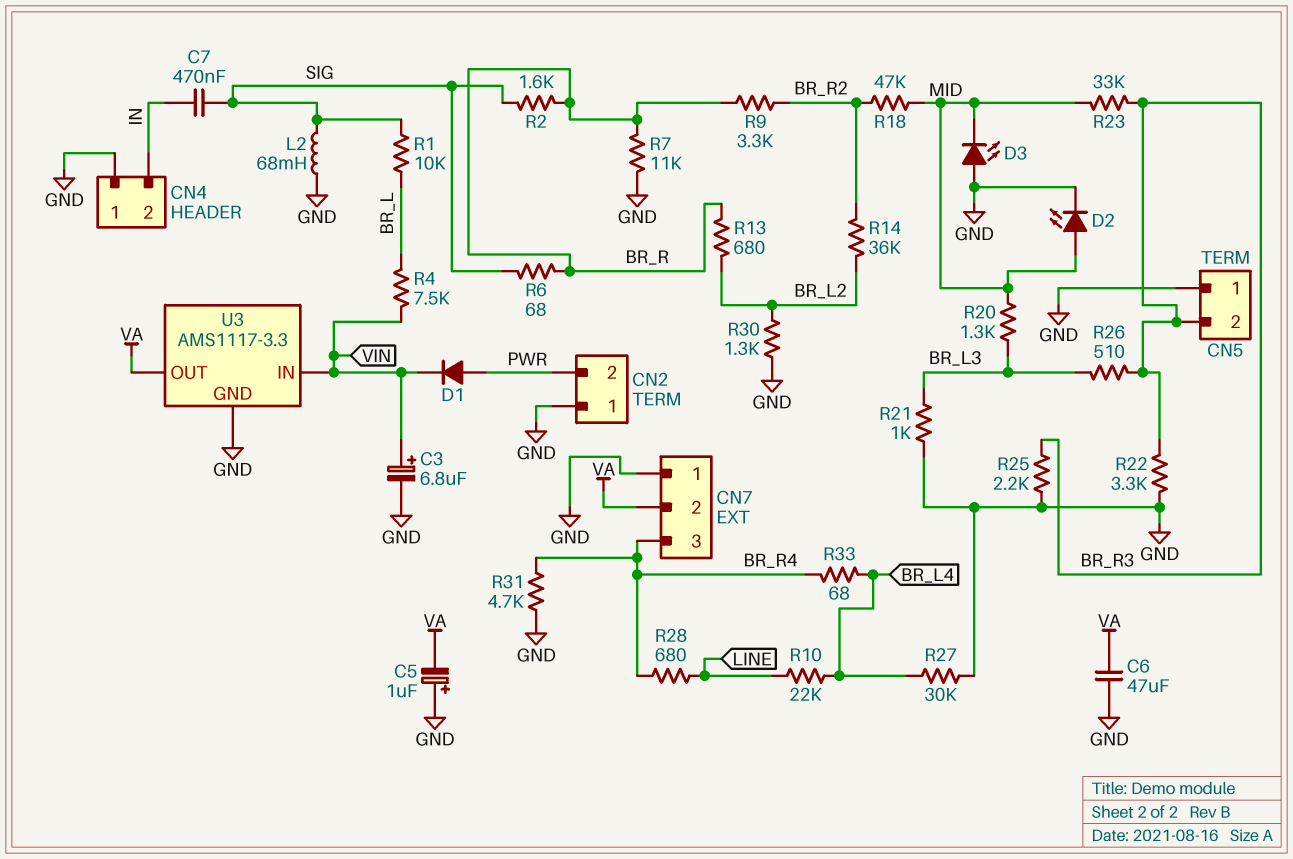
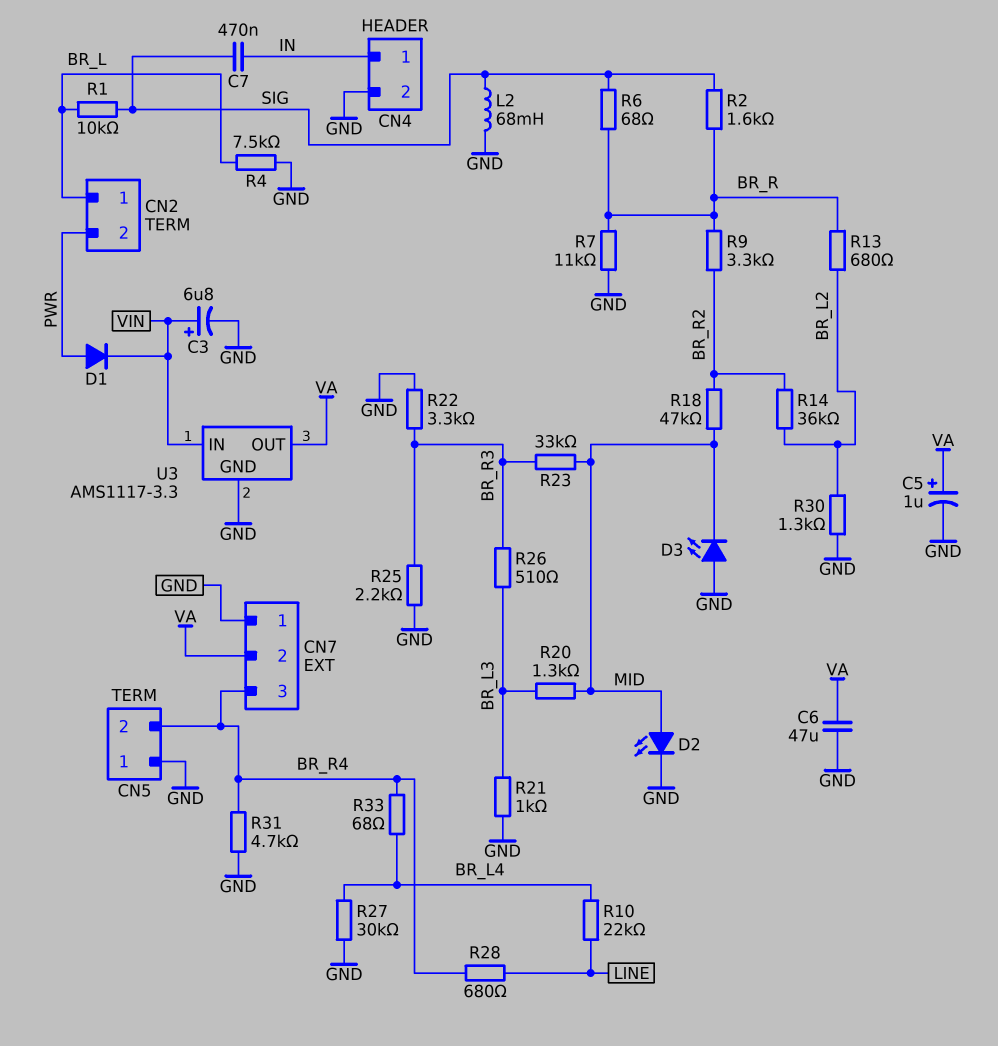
C5: 1uF (plus GND, minus VA) -> 1uF (plus VA, minus GND)
CN2 pin 1: GND -> BR_L
CN4 pin 1: GND -> IN
CN4 pin 2: IN -> GND
CN5 pin 2: BR_R3 -> BR_R4
R4: 7.5k (BR_L, VIN) -> 7.5k (BR_L, GND)

